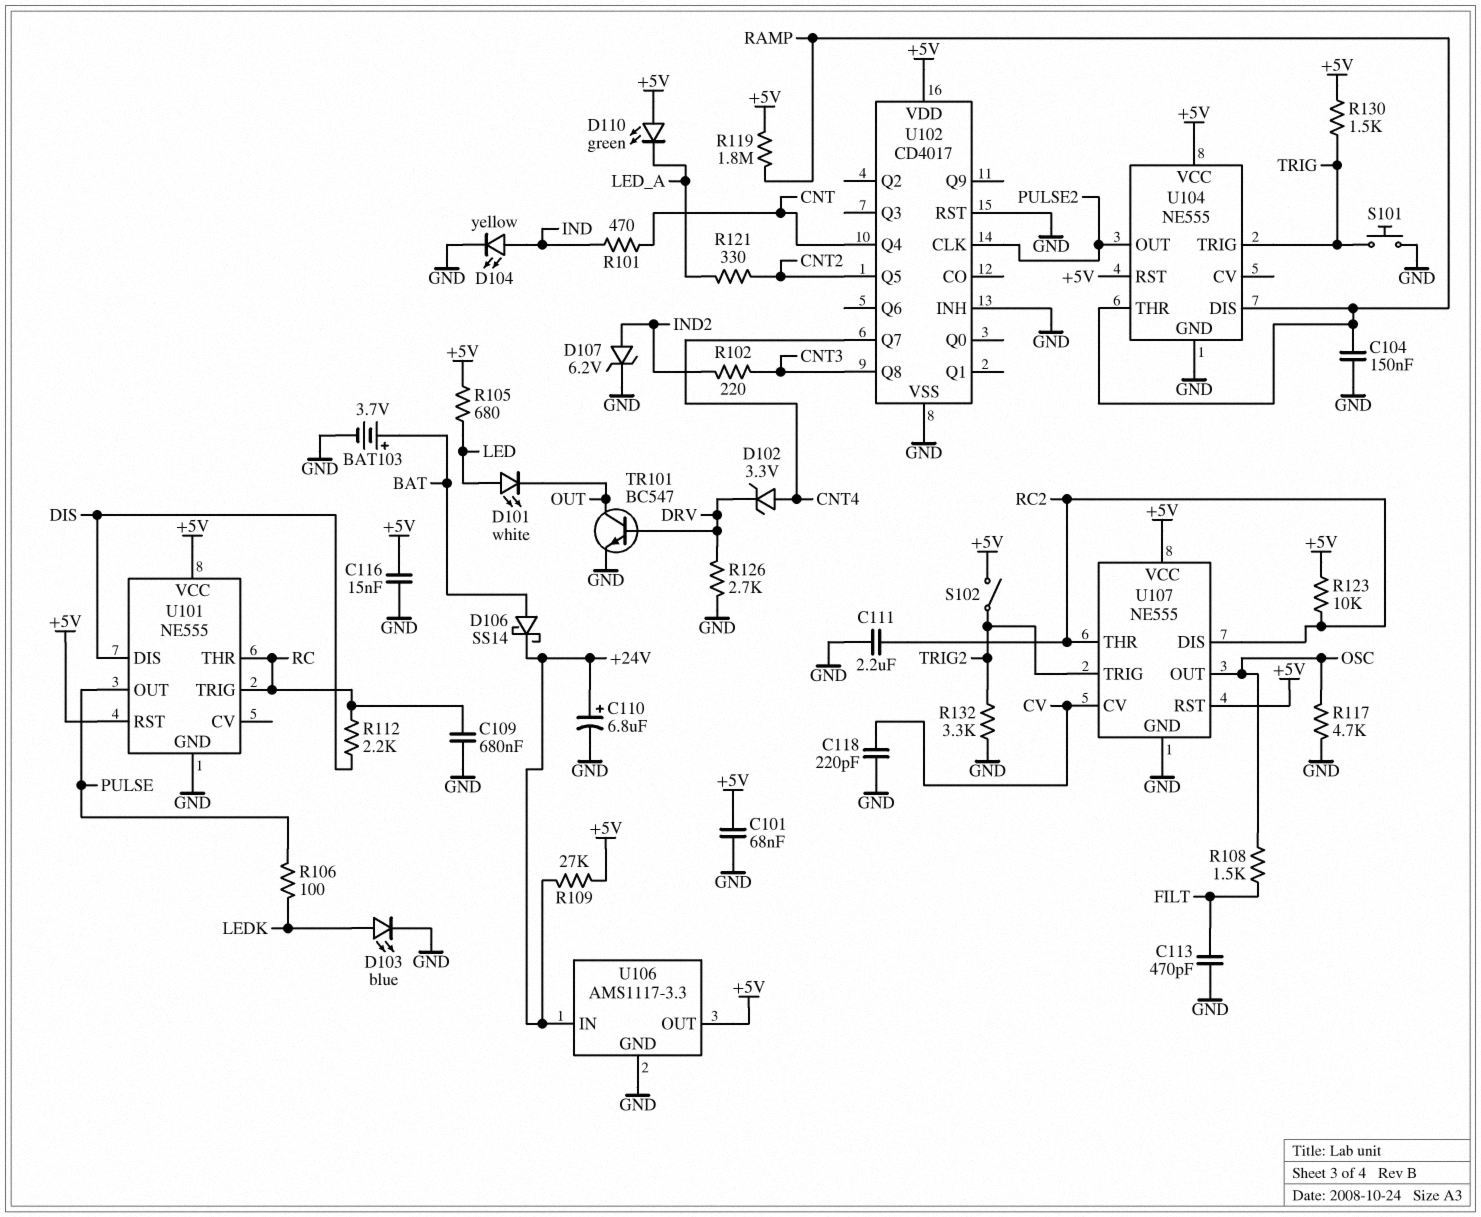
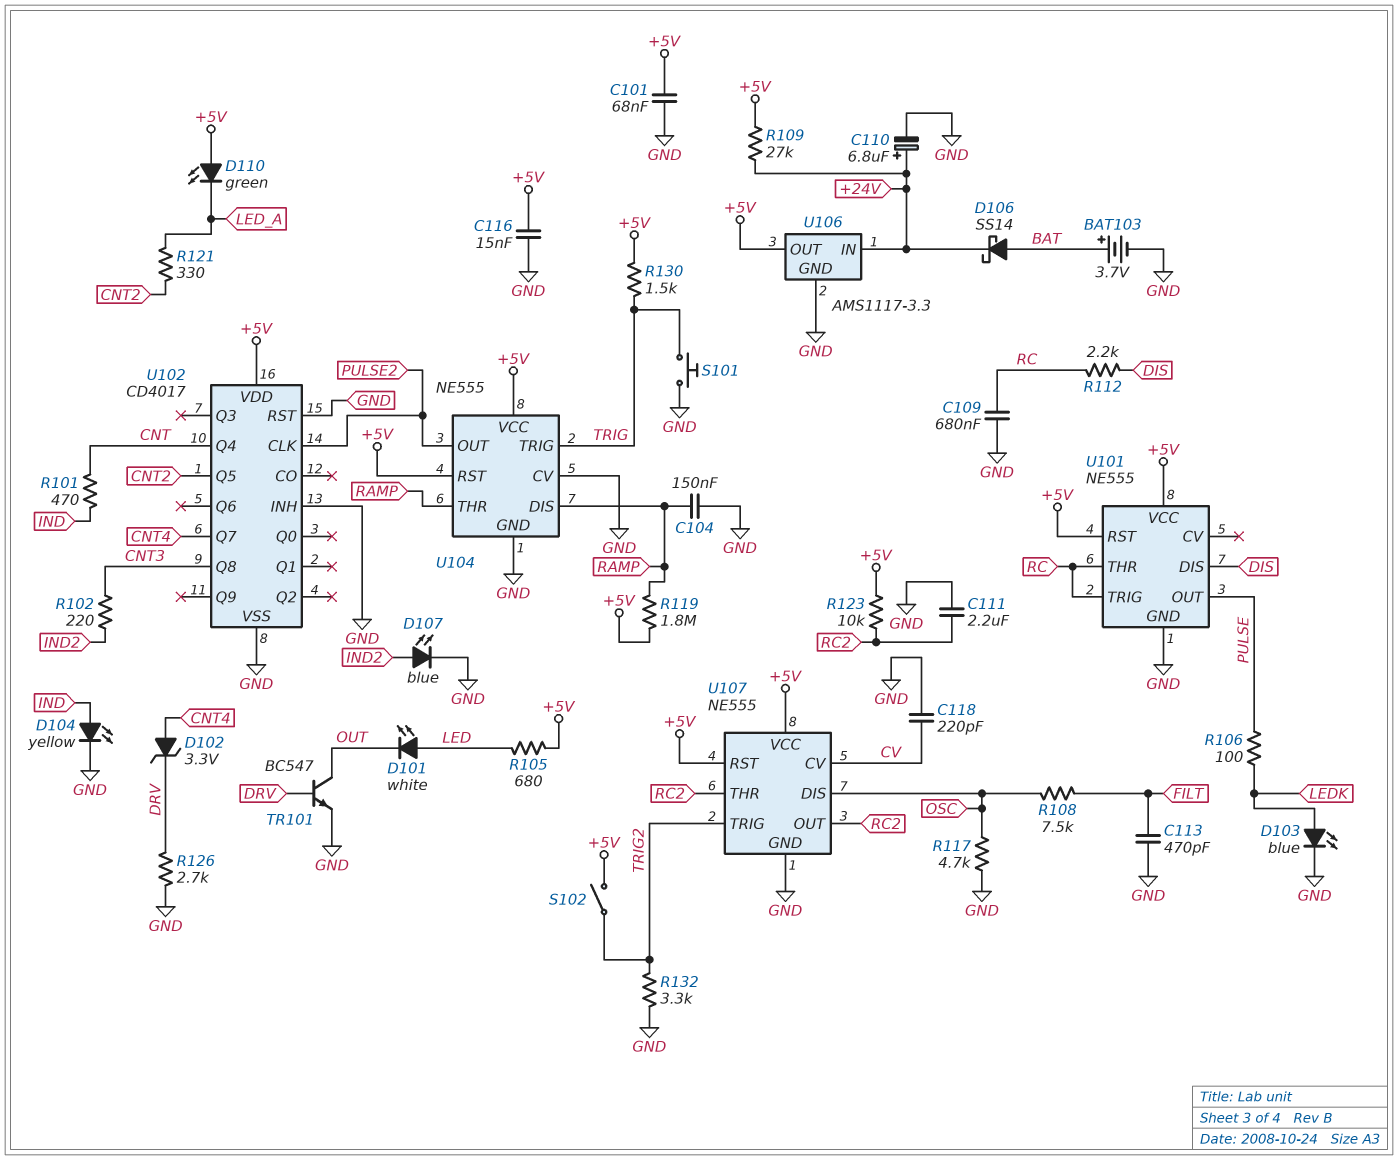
D107: zener 6.2V (A IND2, K GND) -> LED blue (A IND2, K GND)
R108: 1.5k (FILT, OSC) -> 7.5k (FILT, OSC)
U104 pin CV: none -> GND
U107 pin DIS: RC2 -> OSC
U107 pin OUT: OSC -> RC2

